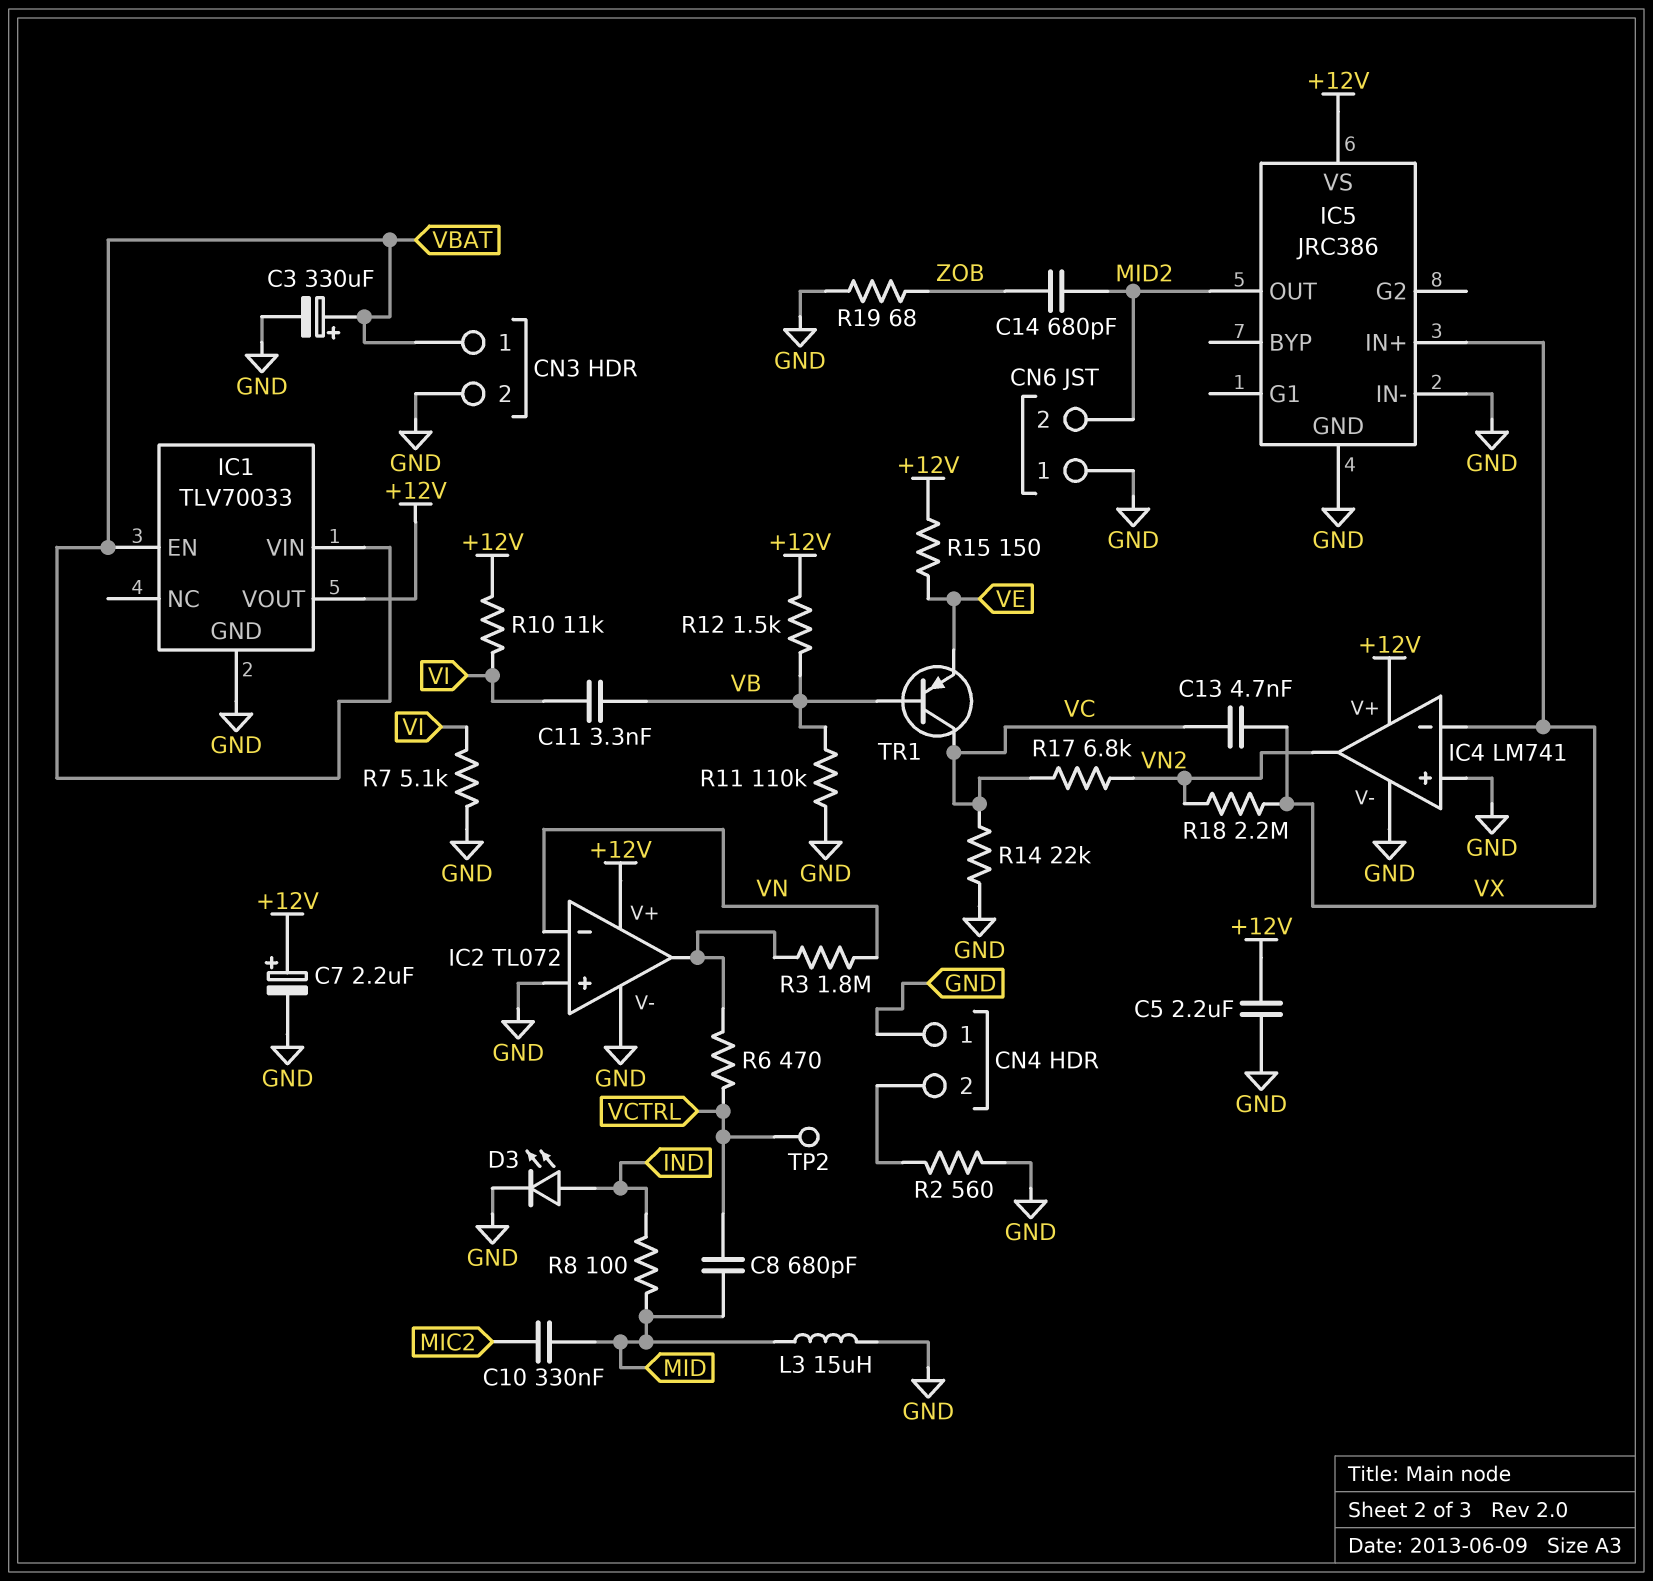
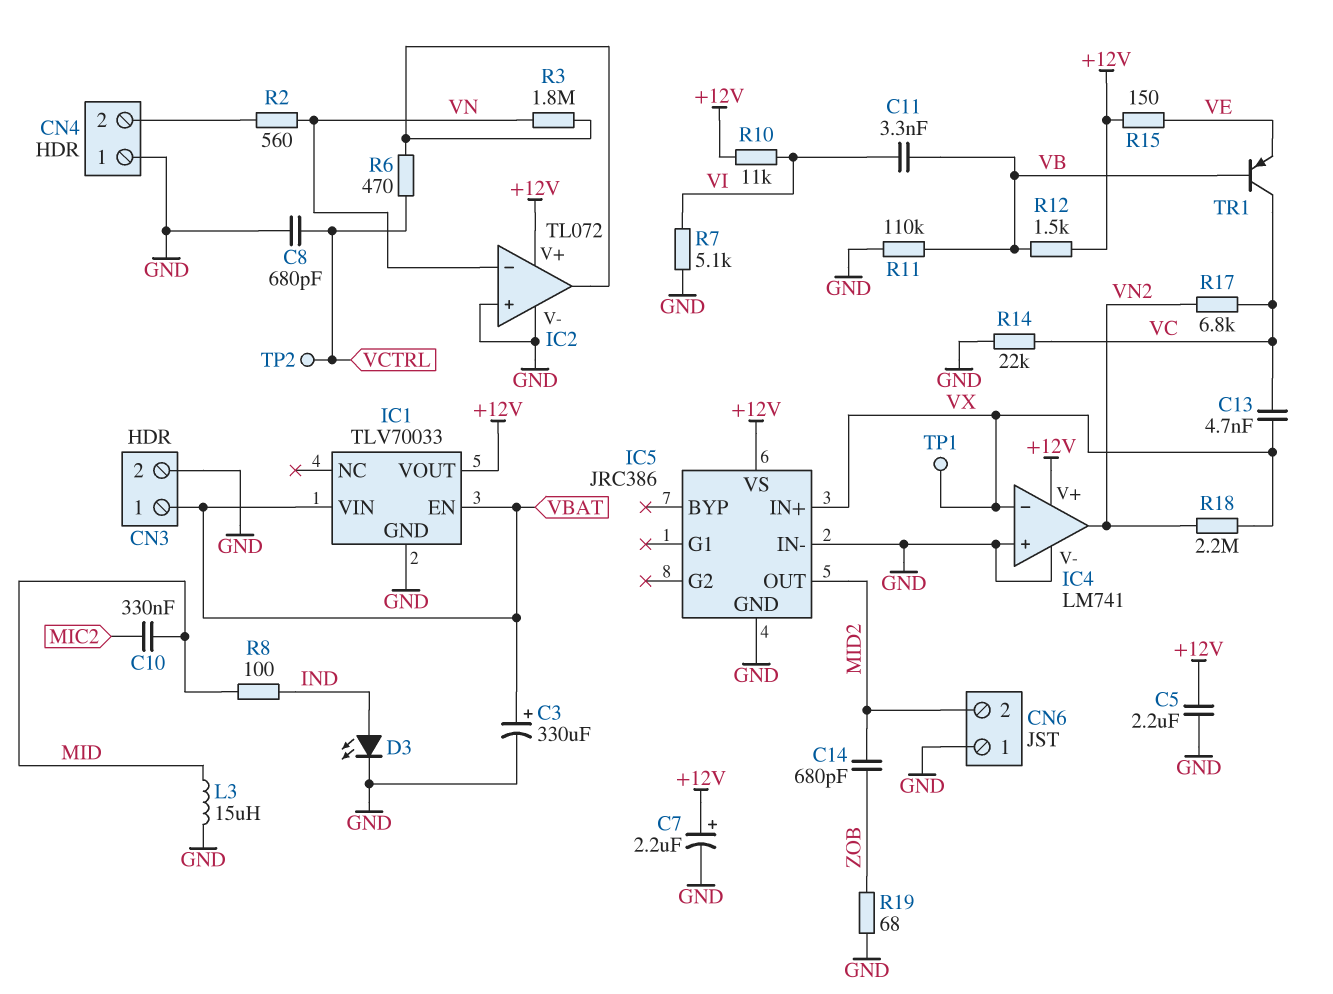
C8: 680pF (MID, VCTRL) -> 680pF (GND, VCTRL)
R2: 560 (CN4/2, GND) -> 560 (CN4/2, VN)
TP1: none -> test point (VX)

